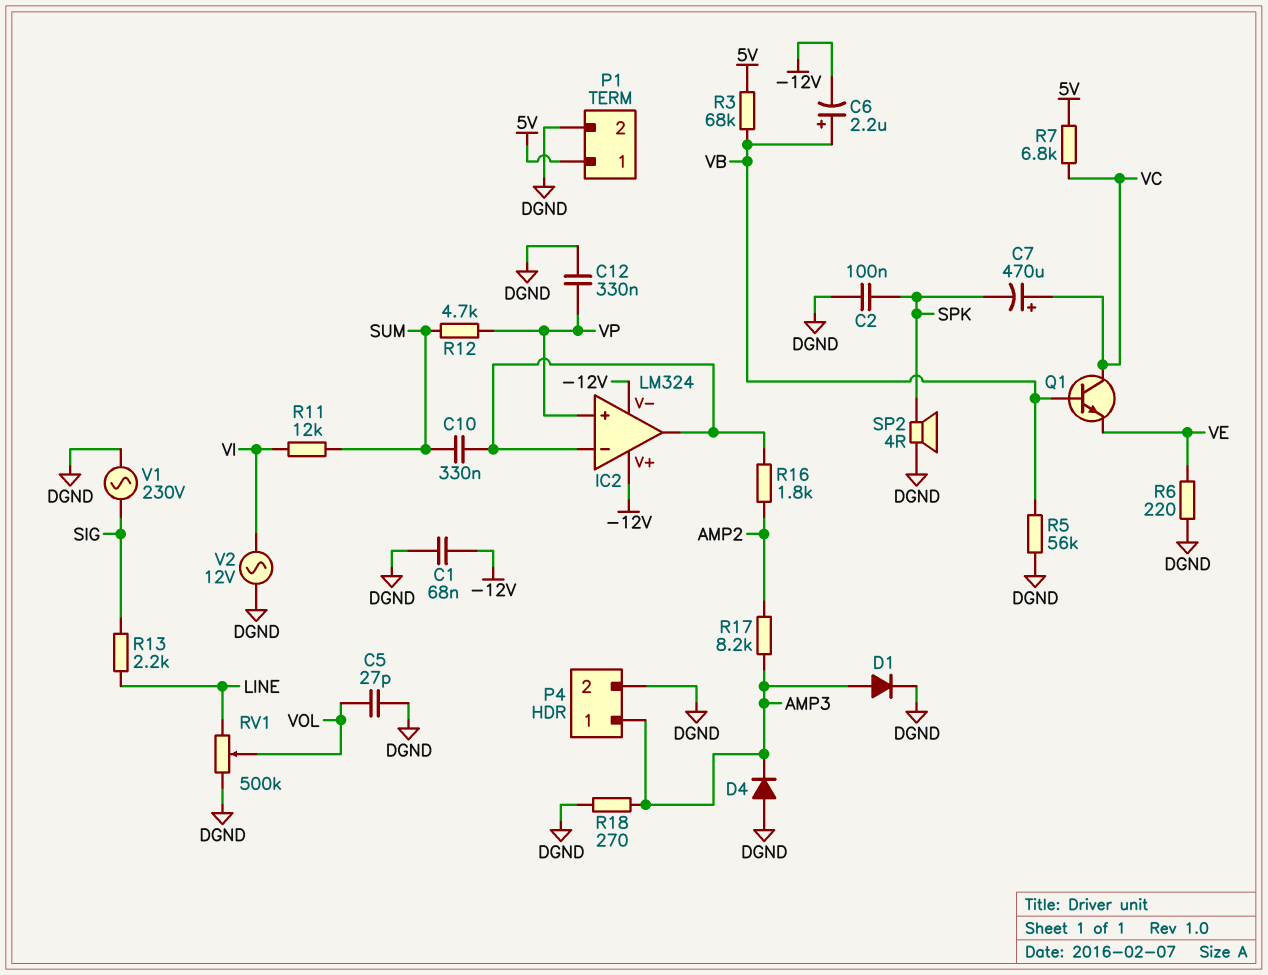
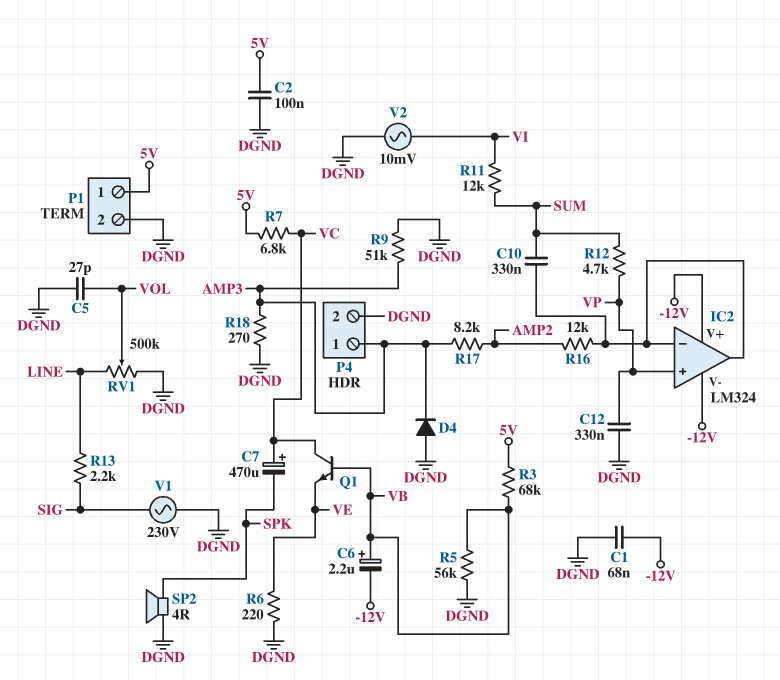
C2: 100nF (DGND, SPK) -> 100nF (5V, DGND)
D1: diode (A AMP3, K DGND) -> none
R9: none -> 51k (AMP3, DGND)
R16: 1.8k (AMP2, IC2/in-) -> 12k (AMP2, IC2/in-)
V2: AC 12V (DGND, VI) -> AC 10mV (DGND, VI)

